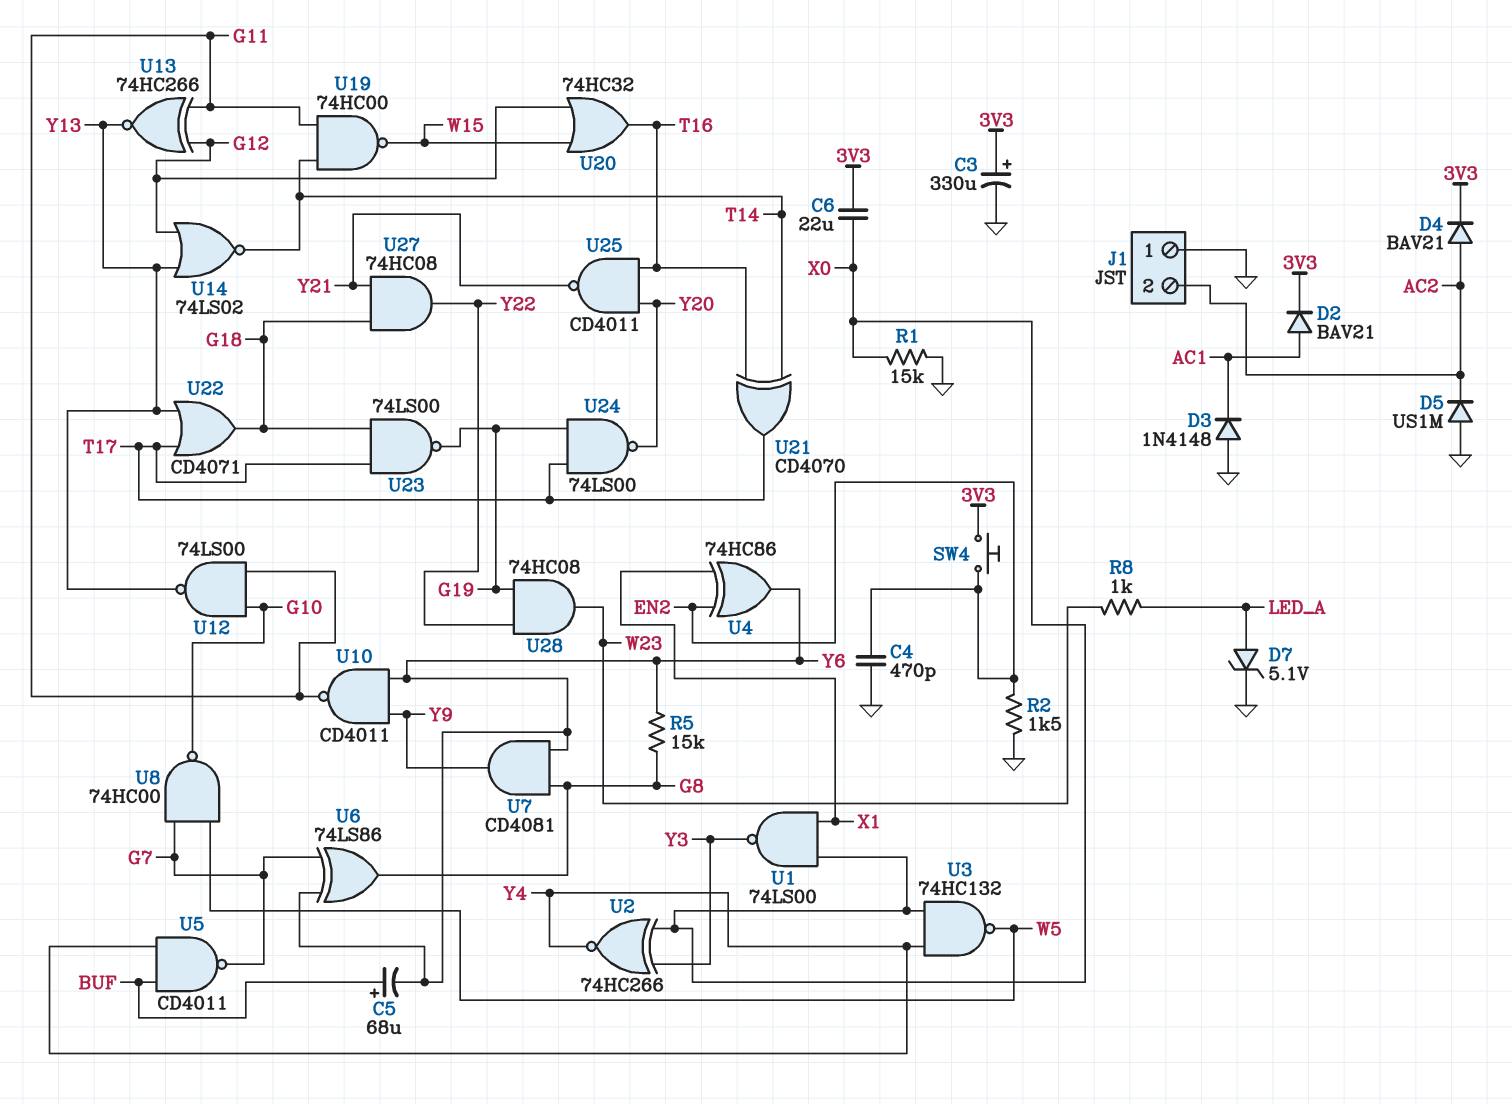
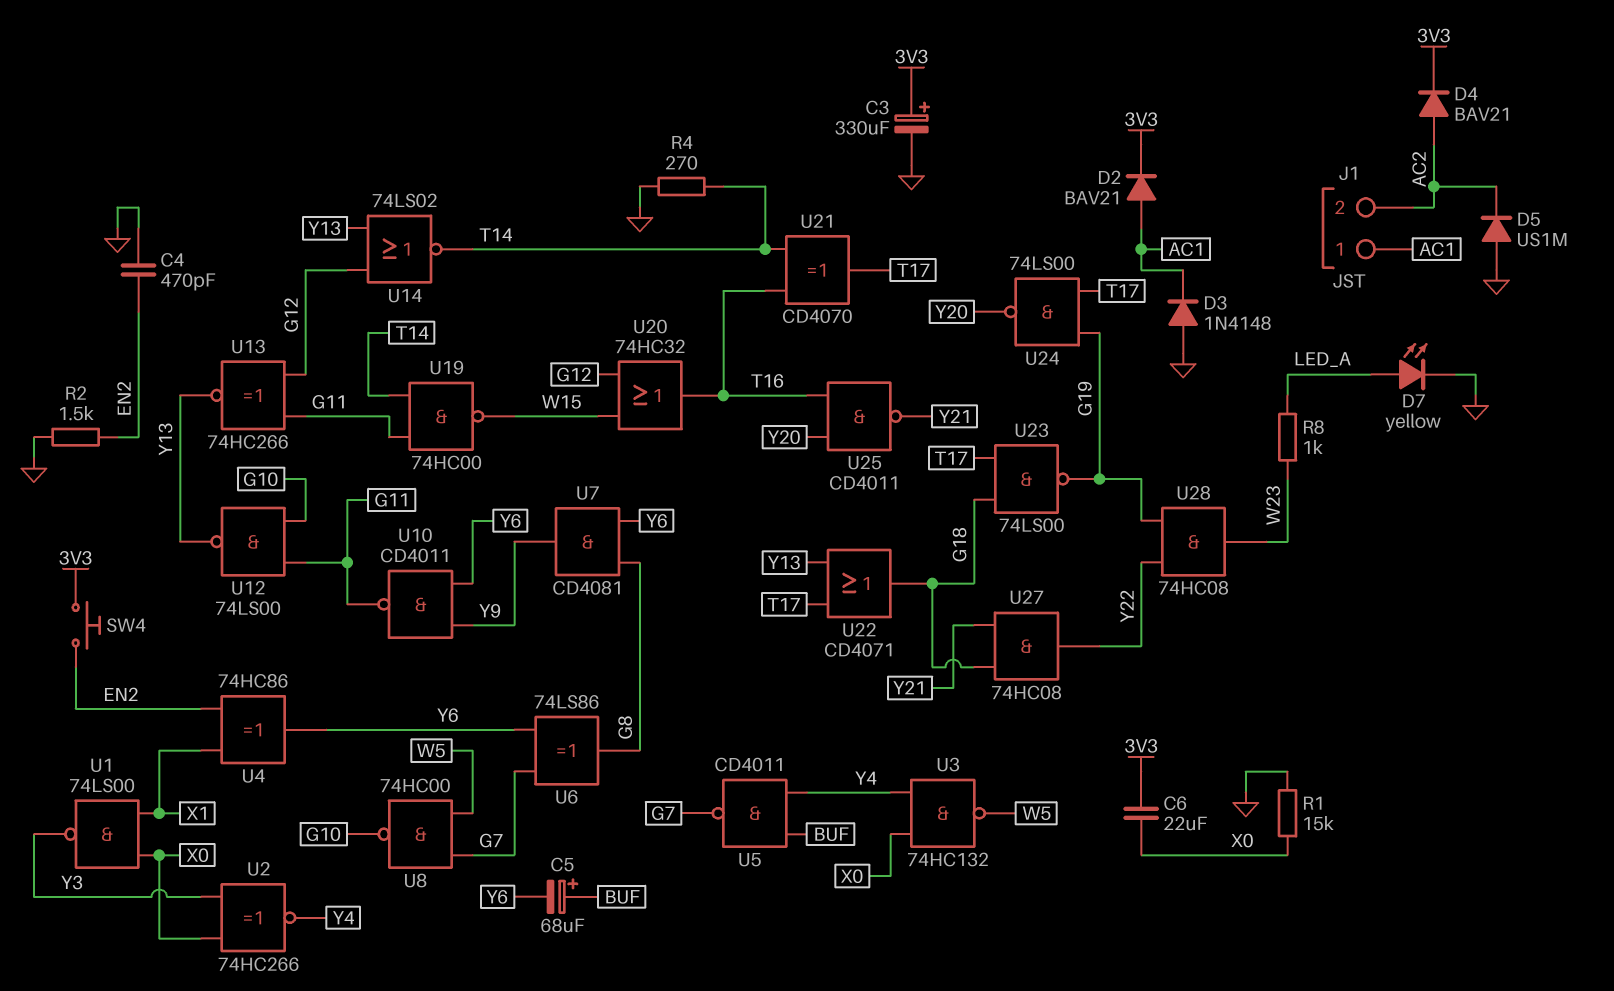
D7: zener 5.1V (A LED_A, K GND) -> LED yellow (A LED_A, K GND)
J1 pin 1: GND -> AC1
R4: none -> 270 (GND, T14)
R5: 15k (G8, Y6) -> none

